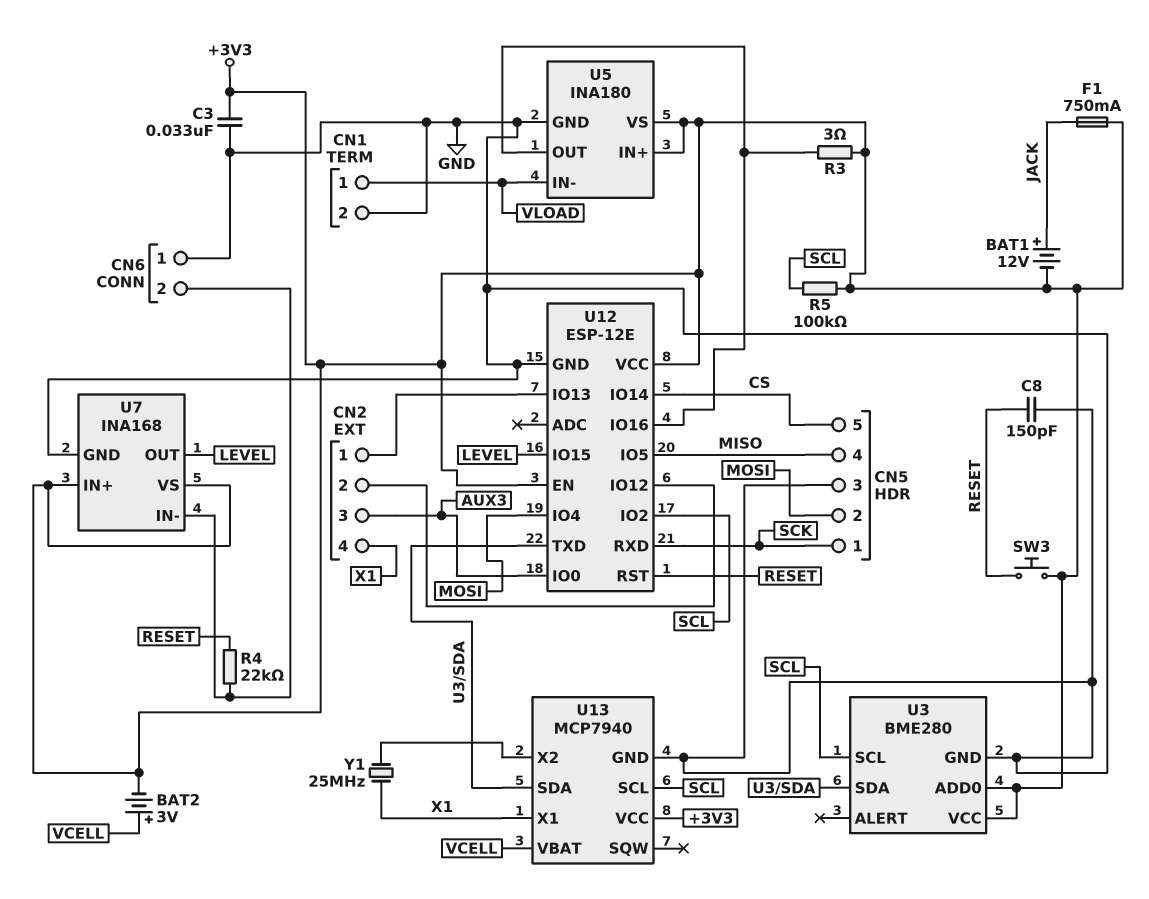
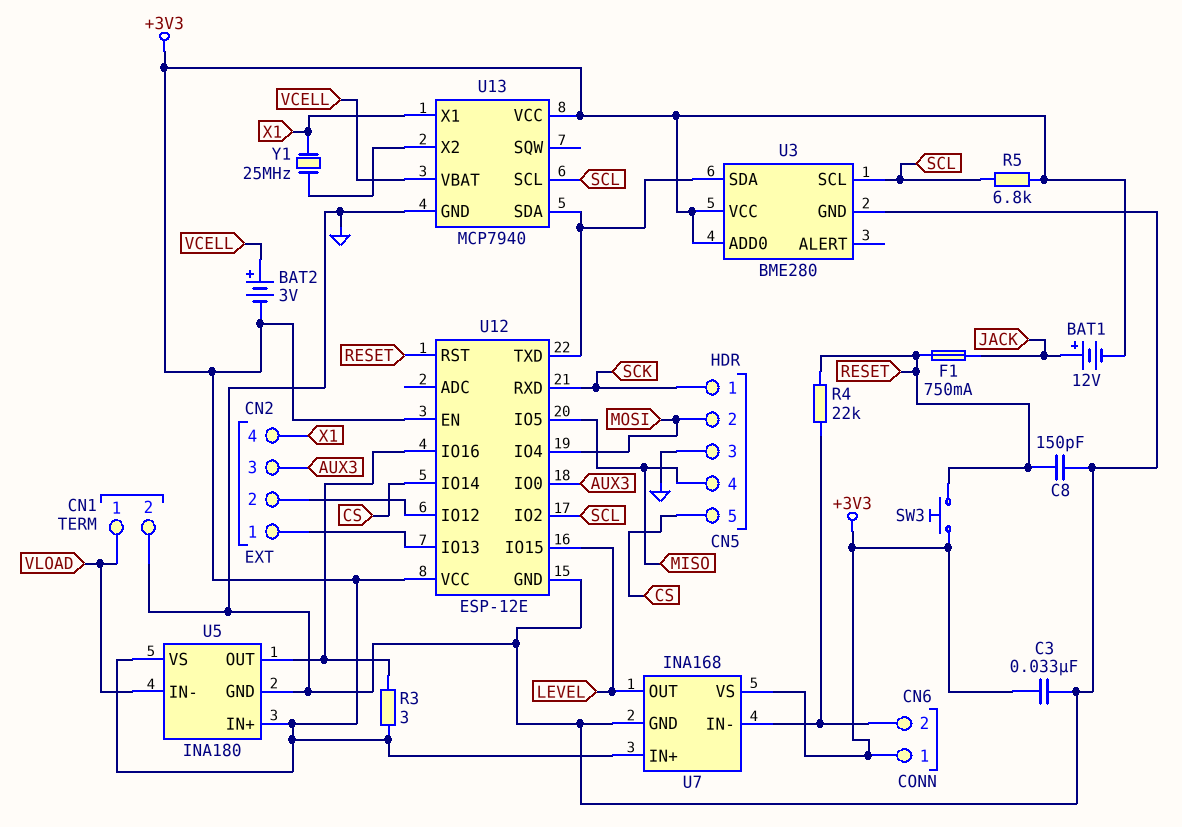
CN6 pin 1: GND -> +3V3
F1: 750mA (+3V3, JACK) -> 750mA (JACK, RESET)
R5: 100k (+3V3, SCL) -> 6.8k (+3V3, SCL)

